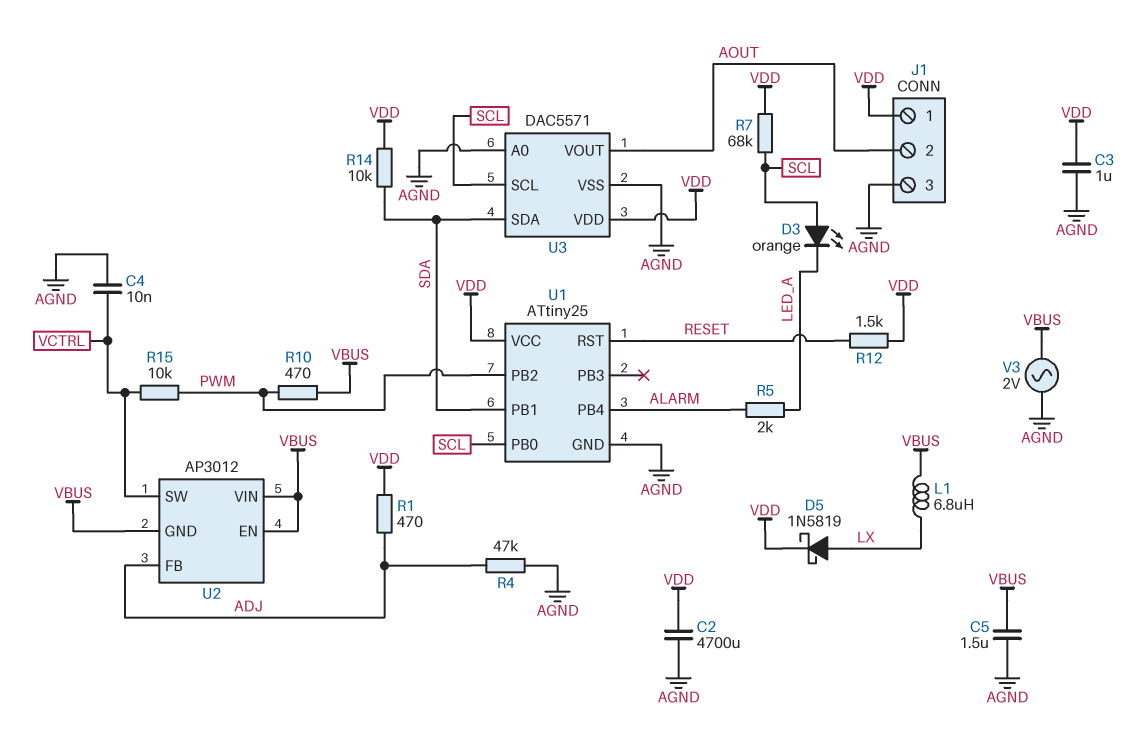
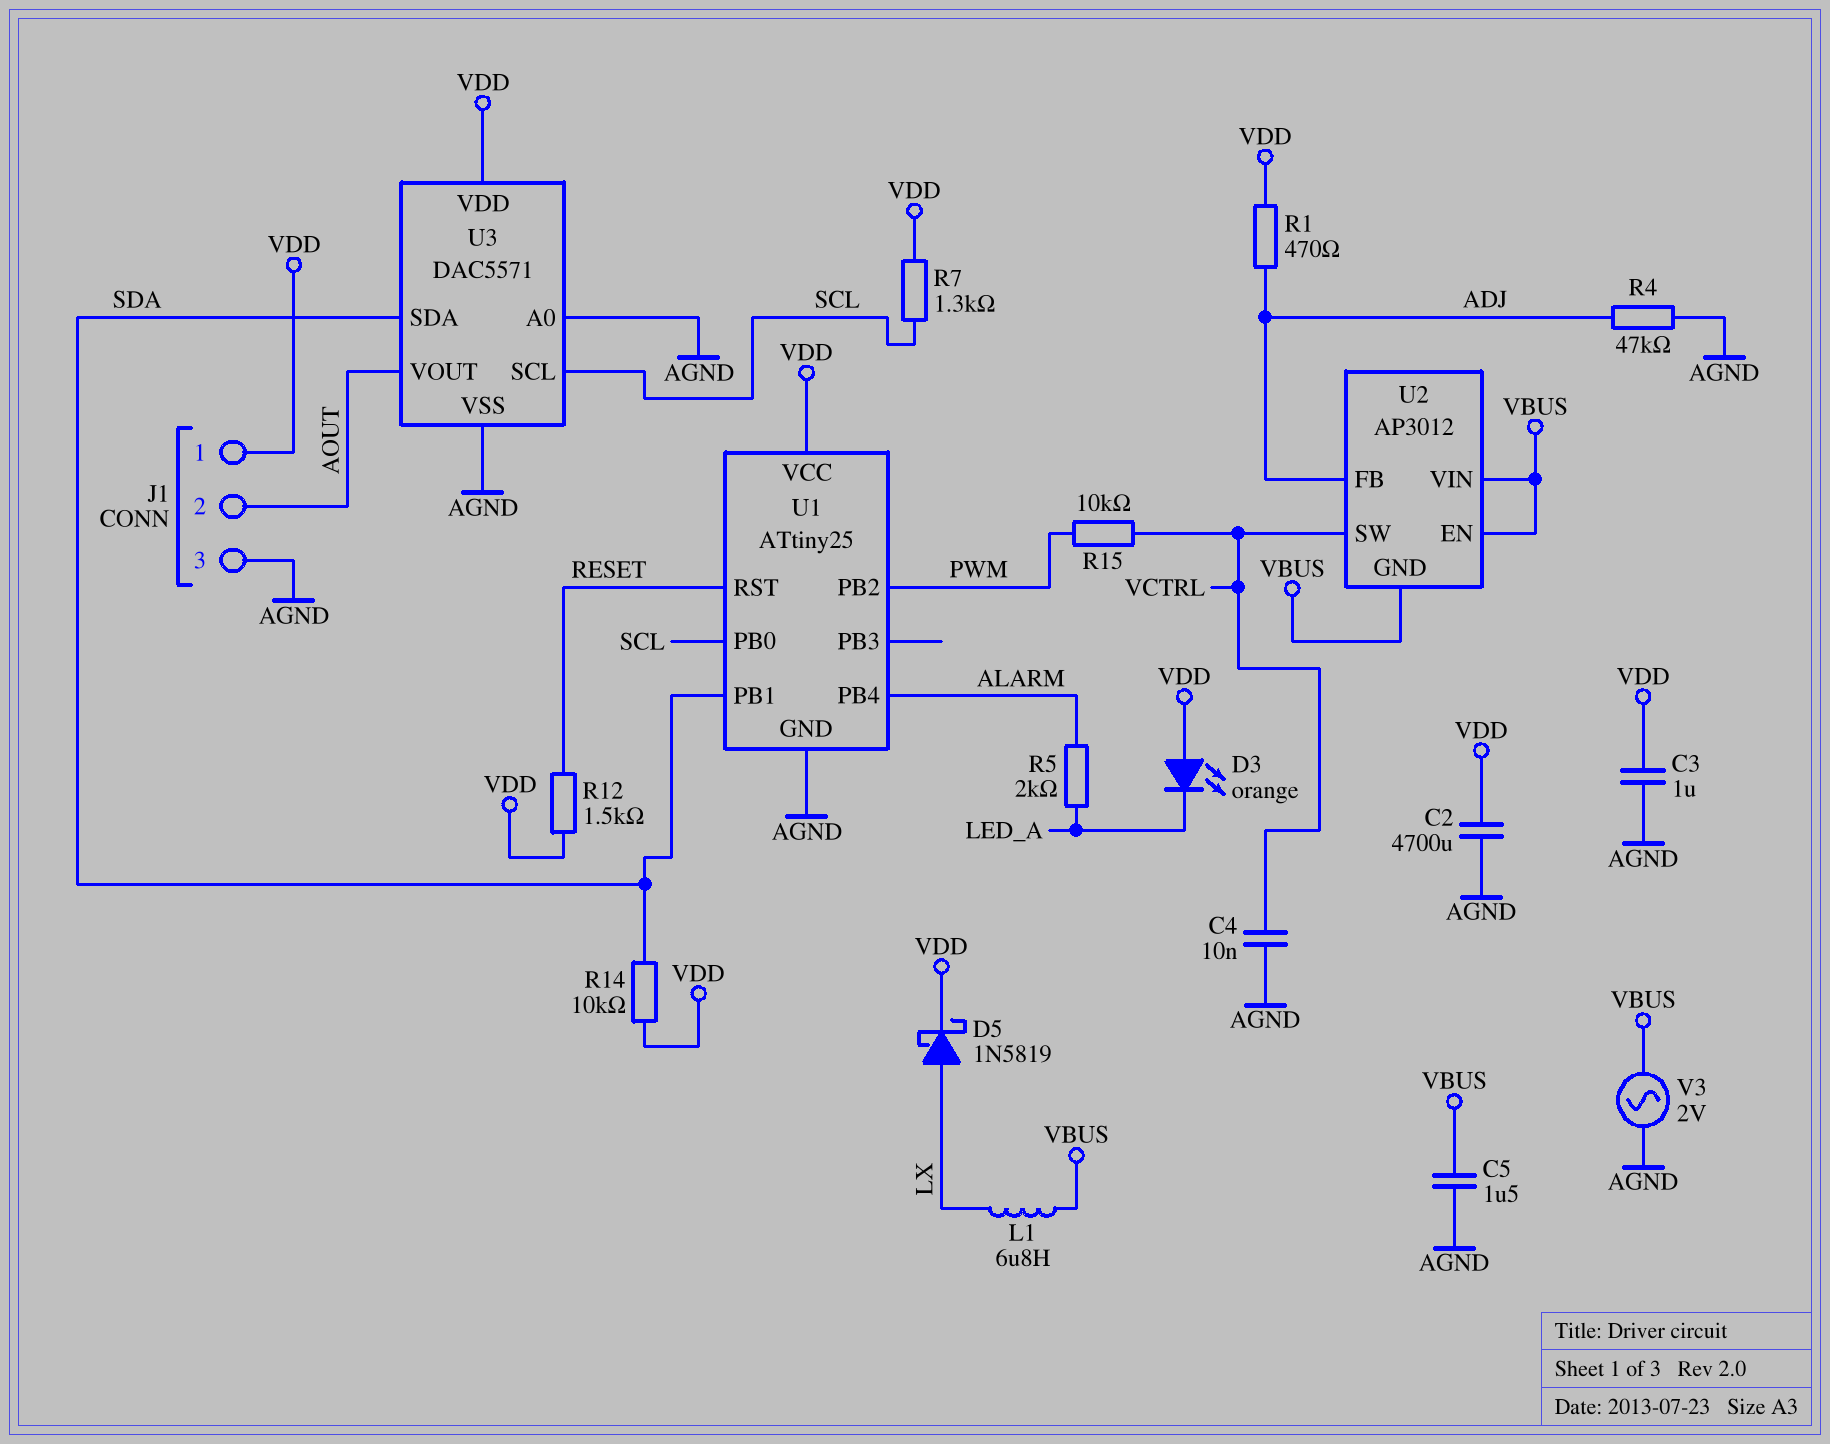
D3: LED orange (A SCL, K LED_A) -> LED orange (A VDD, K LED_A)
R7: 68k (SCL, VDD) -> 1.3k (SCL, VDD)
R10: 470 (PWM, VBUS) -> none

